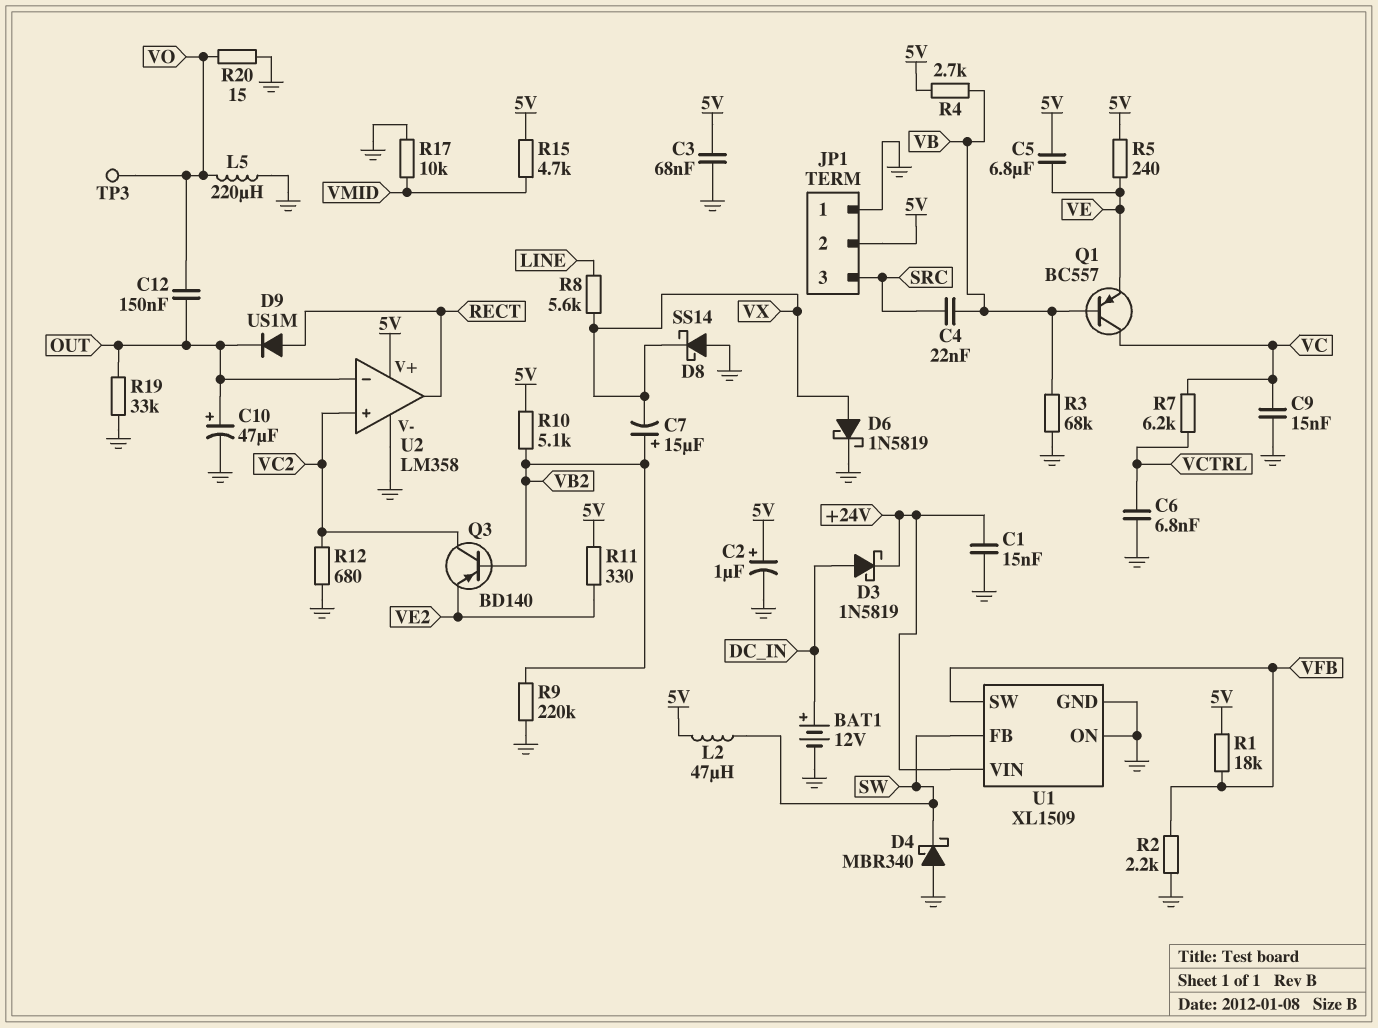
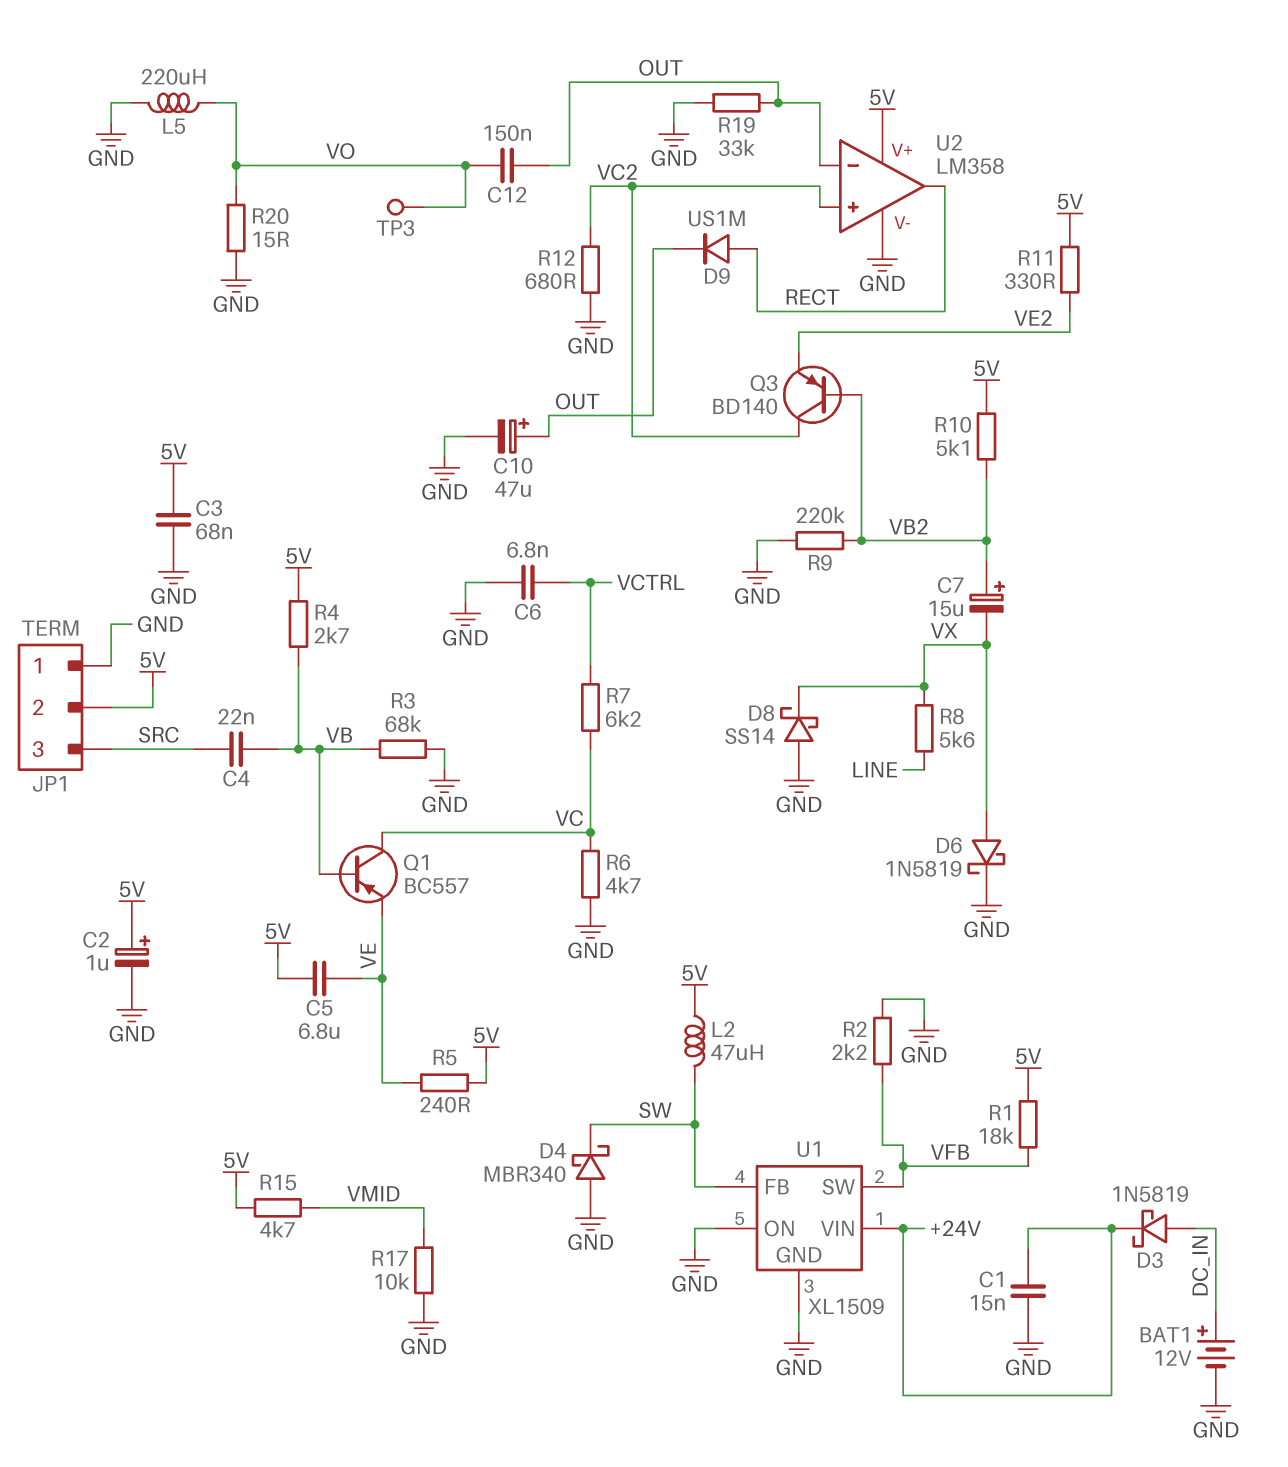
C9: 15nF (GND, VC) -> none
R6: none -> 4.7k (GND, VC)

